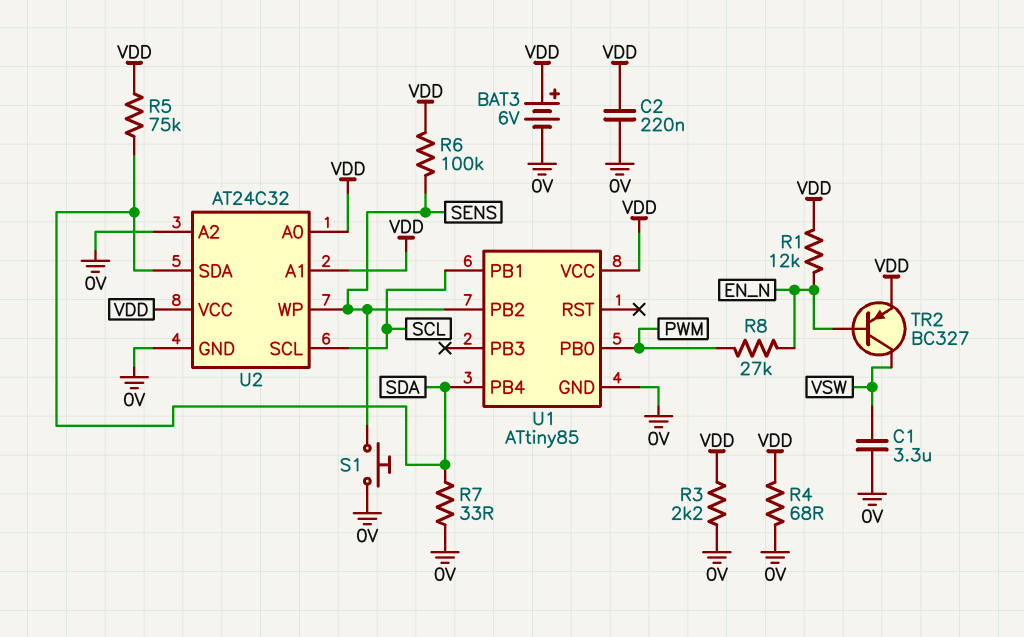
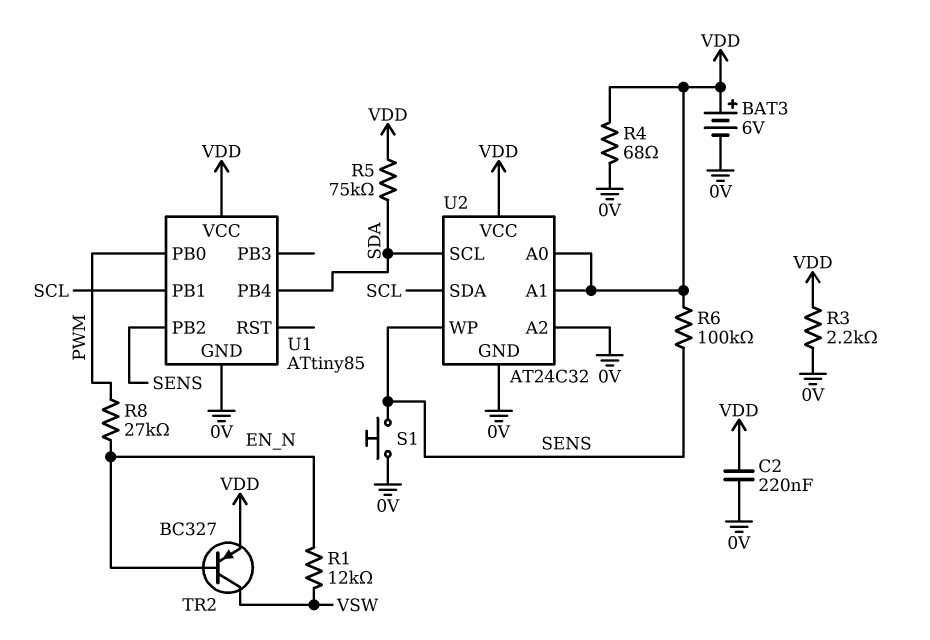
C1: 3.3uF (0V, VSW) -> none
R1: 12k (EN_N, VDD) -> 12k (EN_N, VSW)
R7: 33 (0V, SDA) -> none
U2 pin SCL: SCL -> SDA
U2 pin SDA: SDA -> SCL

